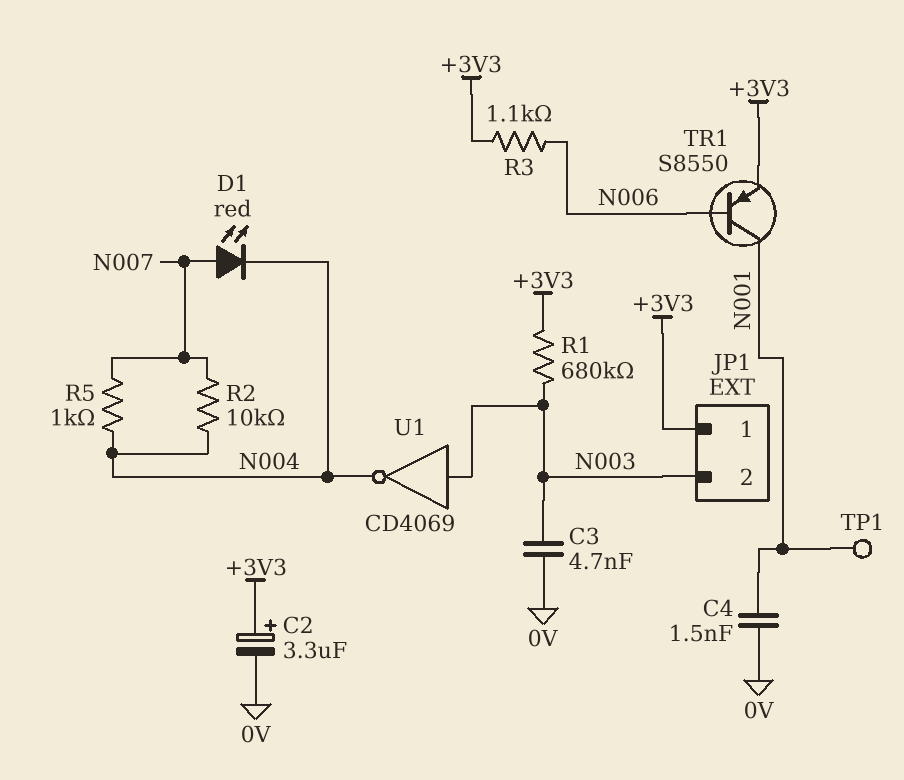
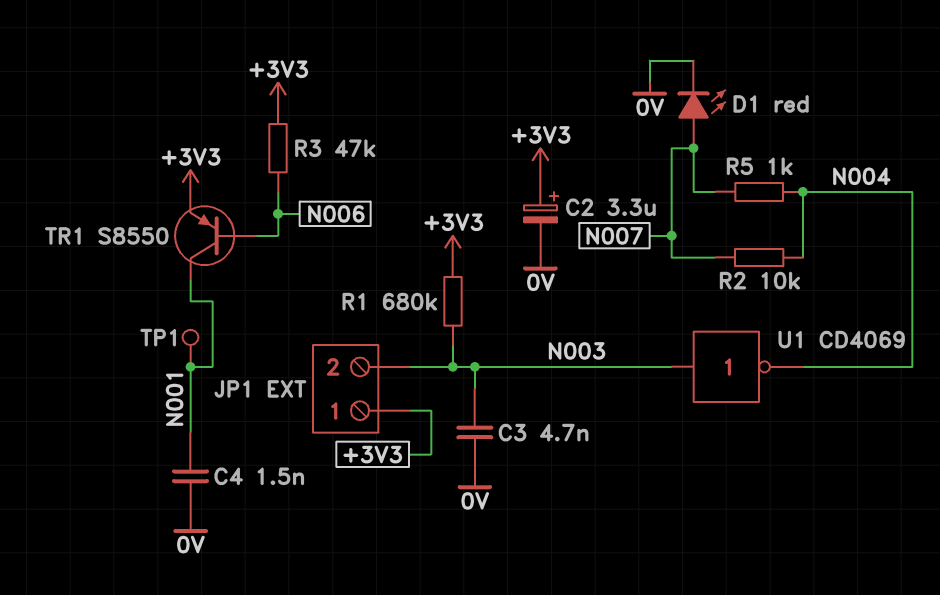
D1: LED red (A N007, K N004) -> LED red (A N007, K 0V)
R3: 1.1k (+3V3, N006) -> 47k (+3V3, N006)

